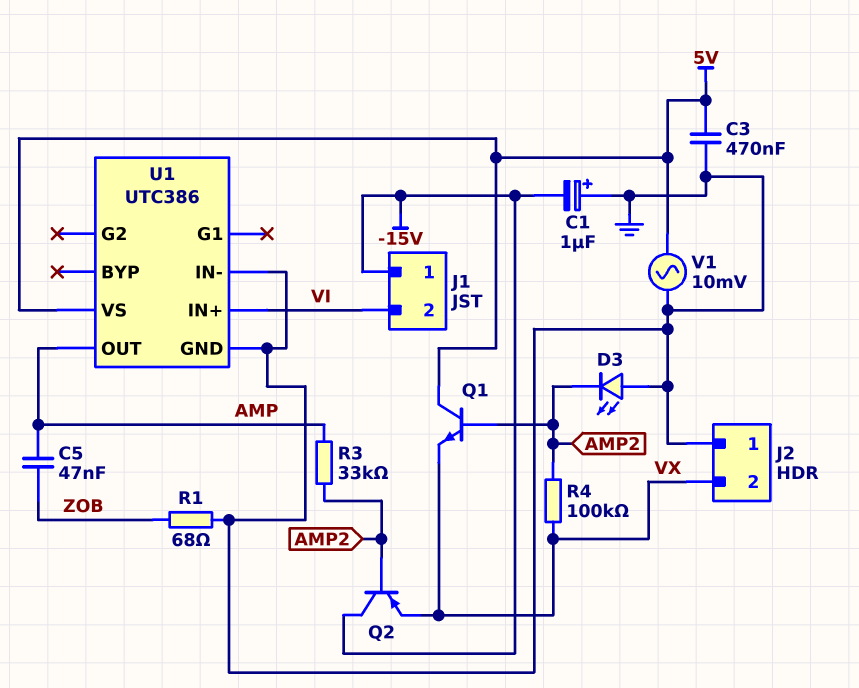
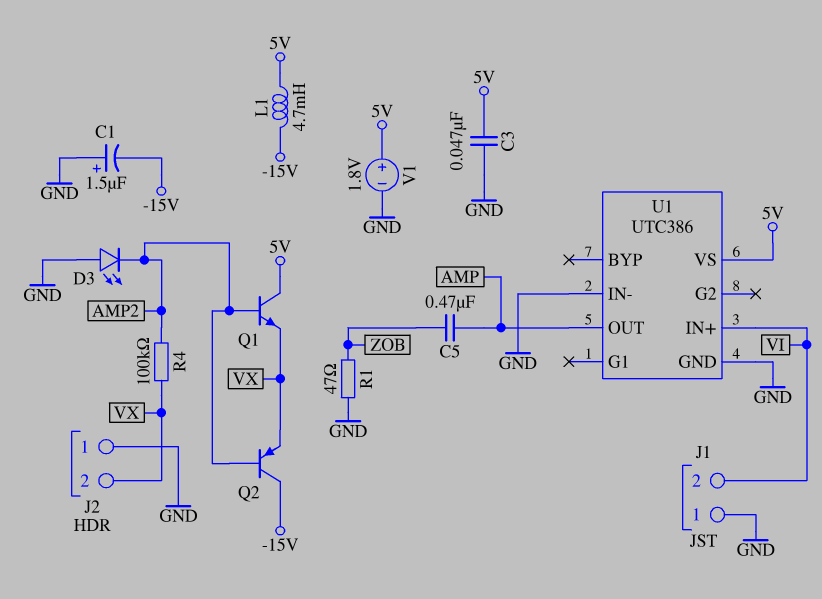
C1: 1uF (plus GND, minus -15V) -> 1.5uF (plus GND, minus -15V)
C3: 470nF (5V, GND) -> 47nF (5V, GND)
C5: 47nF (AMP, ZOB) -> 470nF (AMP, ZOB)
J1 pin 1: -15V -> GND
L1: none -> 4.7mH (-15V, 5V)
R1: 68 (GND, ZOB) -> 47 (GND, ZOB)
R3: 33k (AMP, AMP2) -> none
V1: AC 10mV (5V, GND) -> 1.8V (plus 5V, minus GND)

